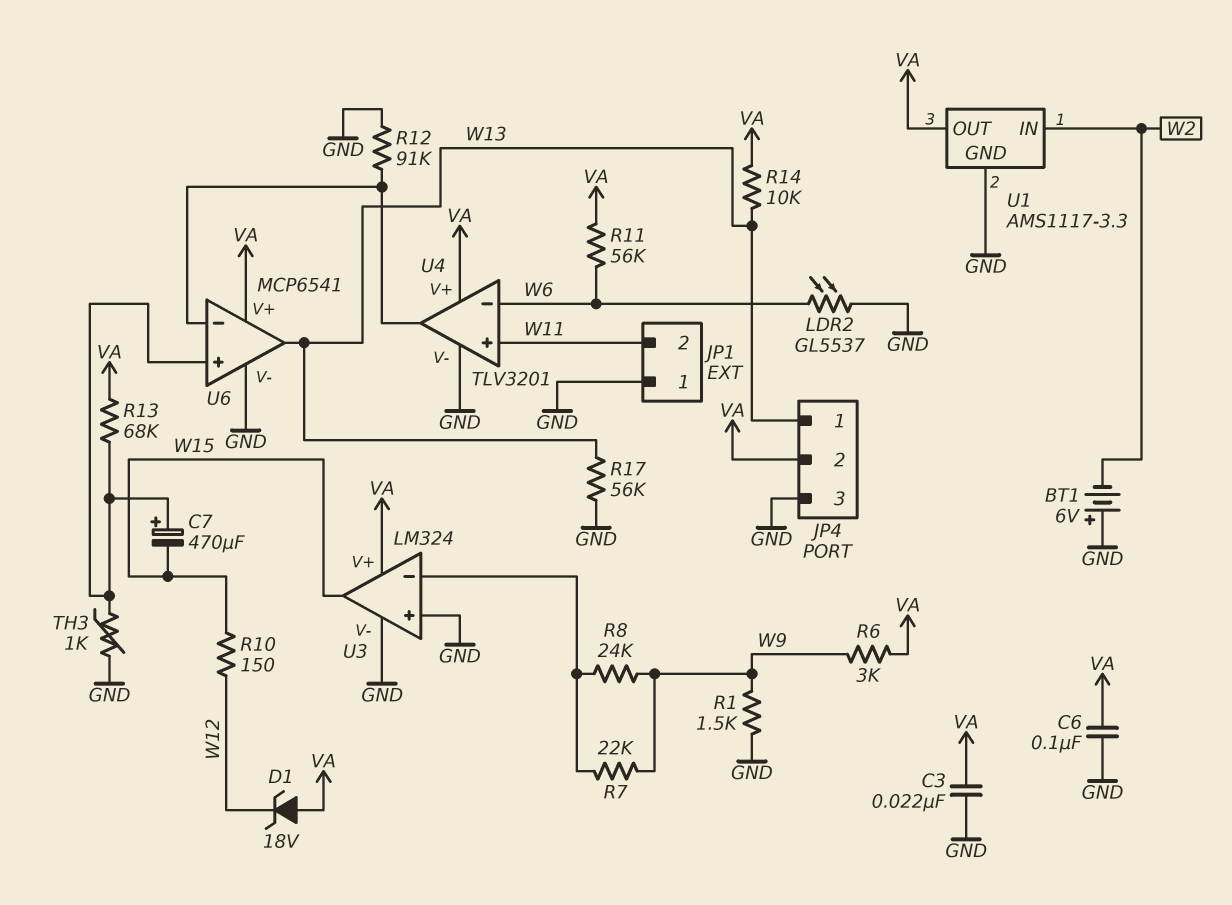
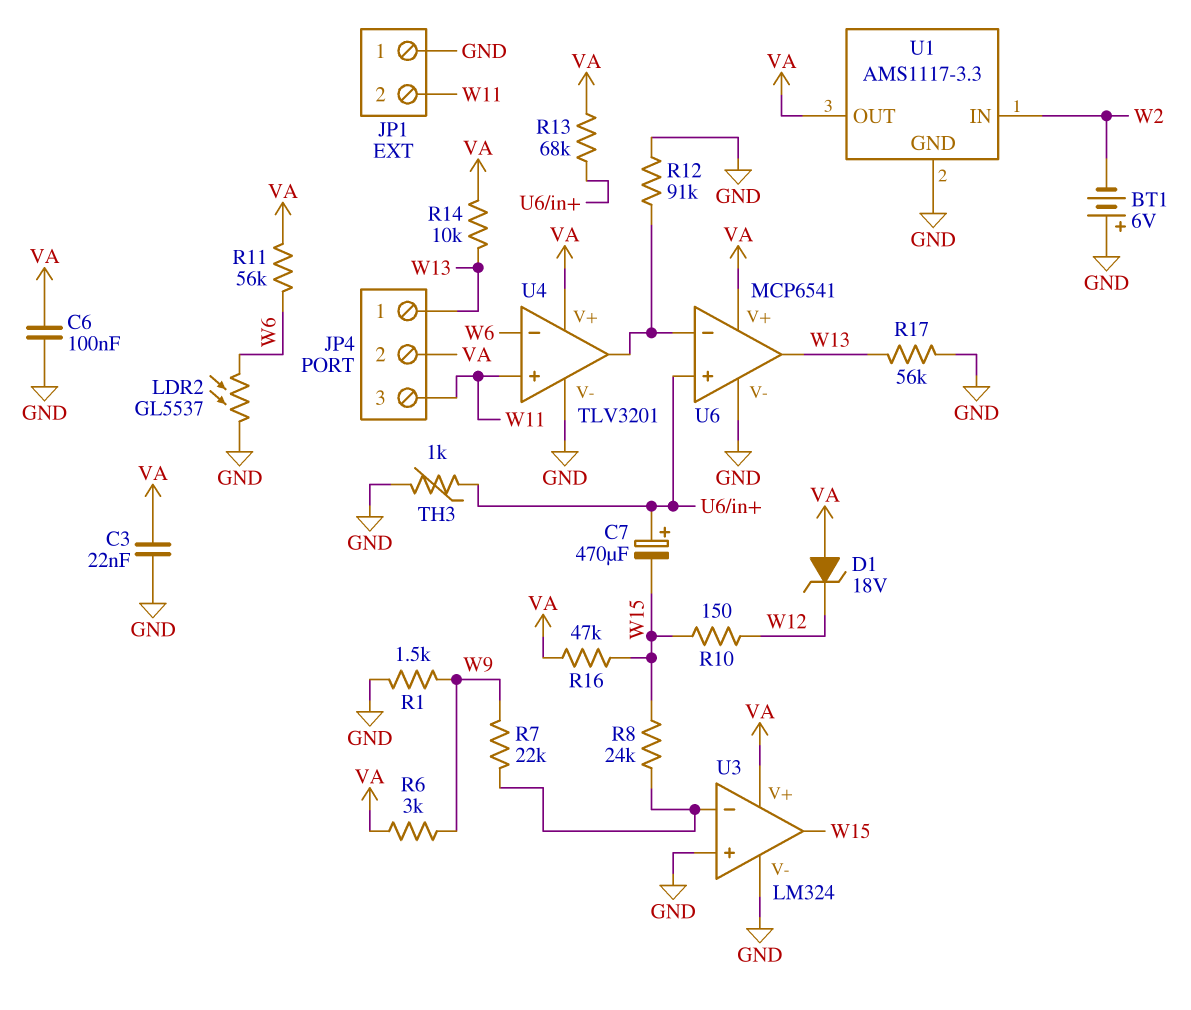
JP4 pin 3: GND -> W11
R8: 24k (U3/in-, W9) -> 24k (U3/in-, W15)
R16: none -> 47k (VA, W15)

